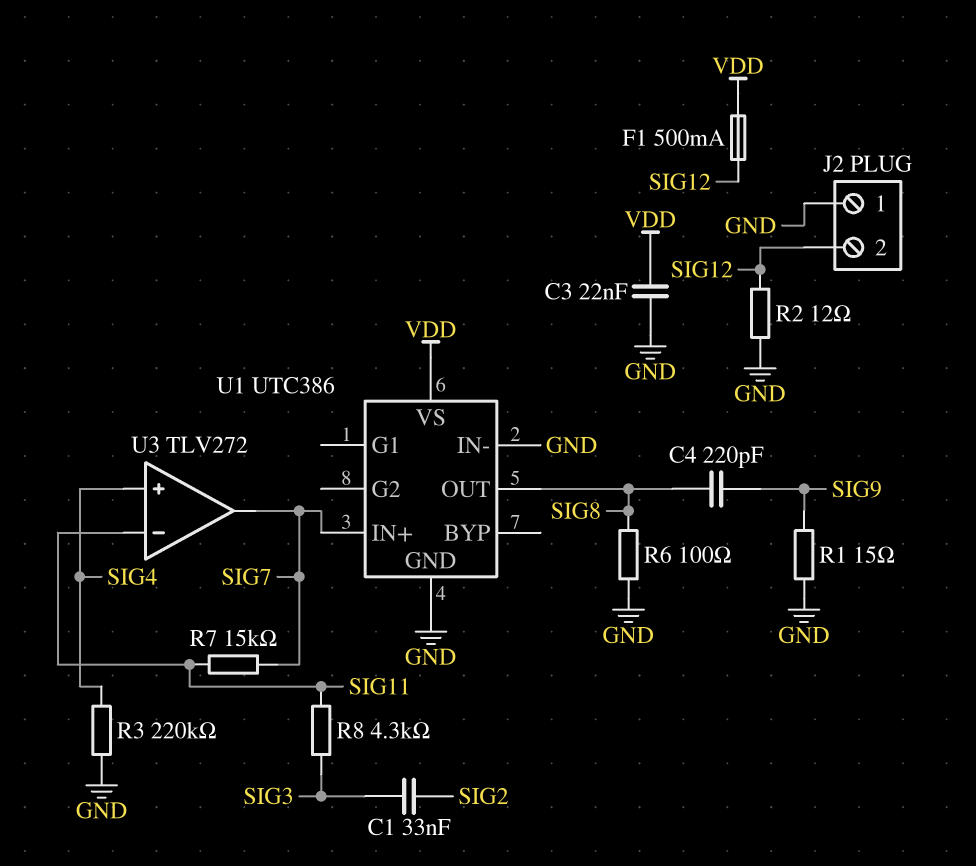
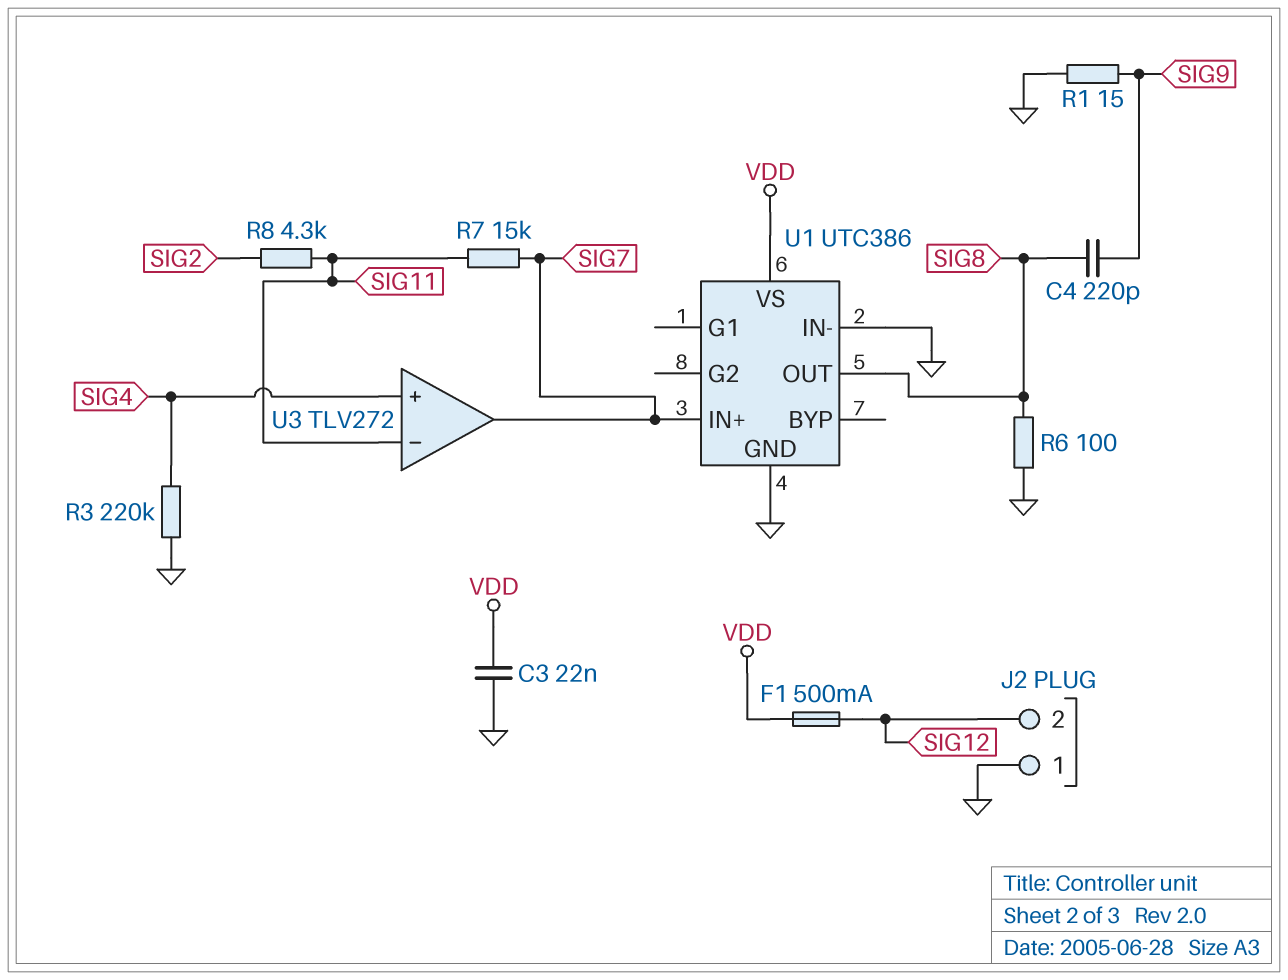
C1: 33nF (SIG2, SIG3) -> none
R2: 12 (GND, SIG12) -> none
R8: 4.3k (SIG3, SIG11) -> 4.3k (SIG2, SIG11)

